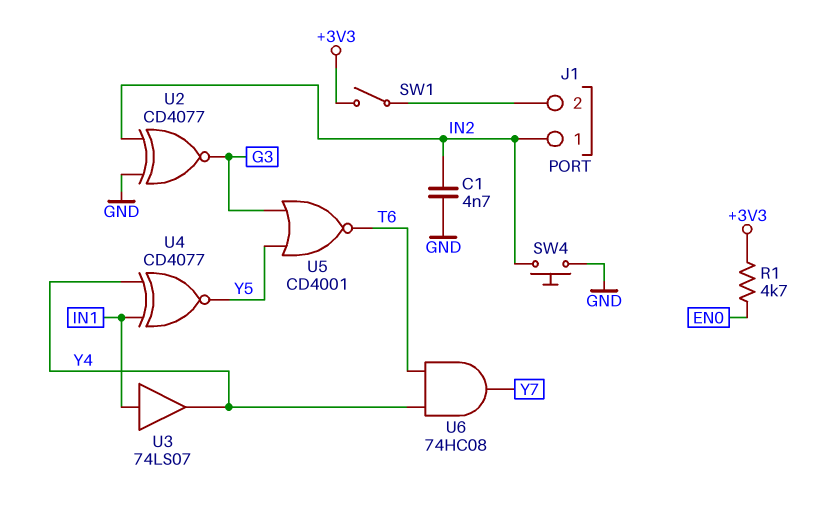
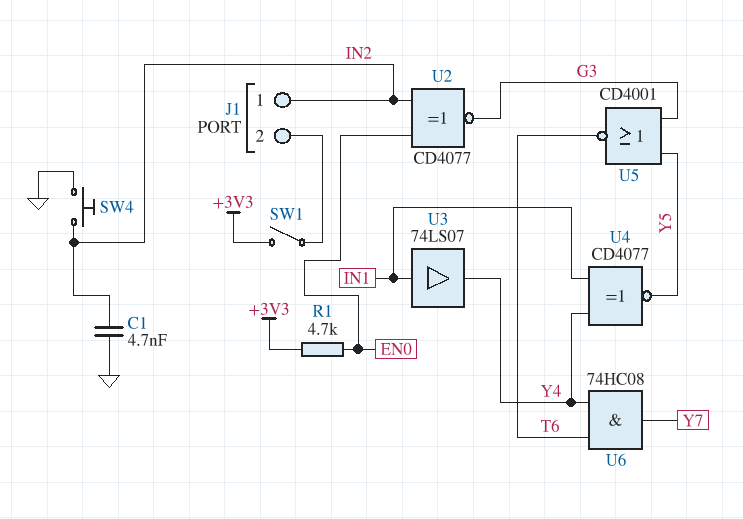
U2: XNOR CD4077 (in GND, in IN2, out G3) -> XNOR CD4077 (in EN0, in IN2, out G3)

